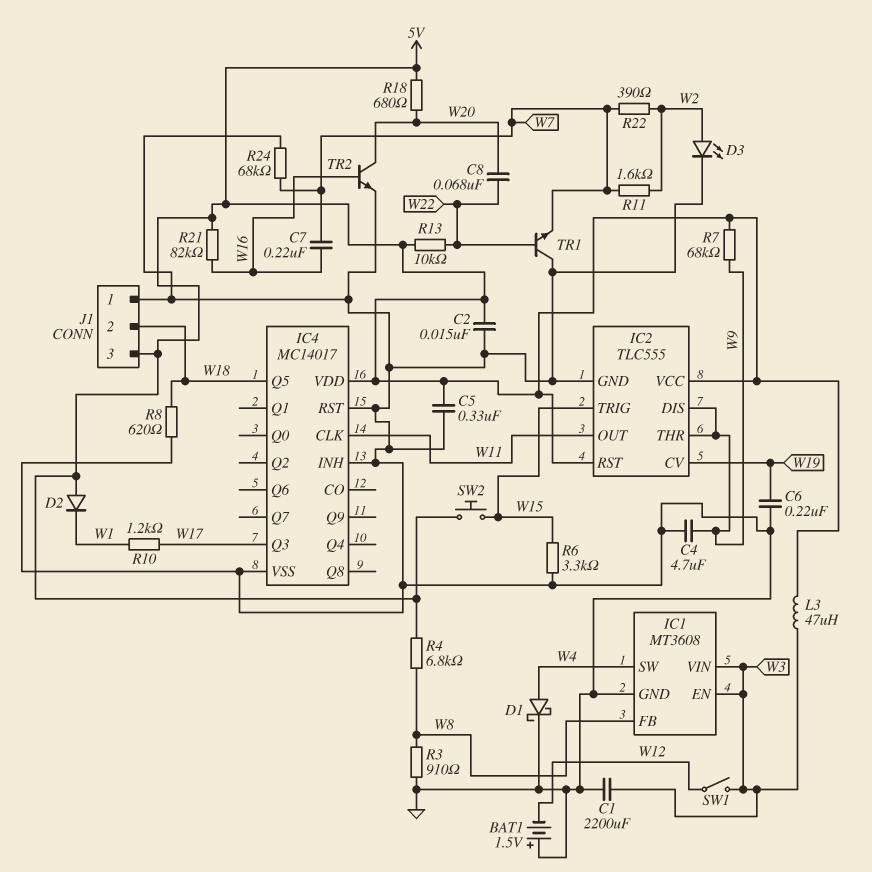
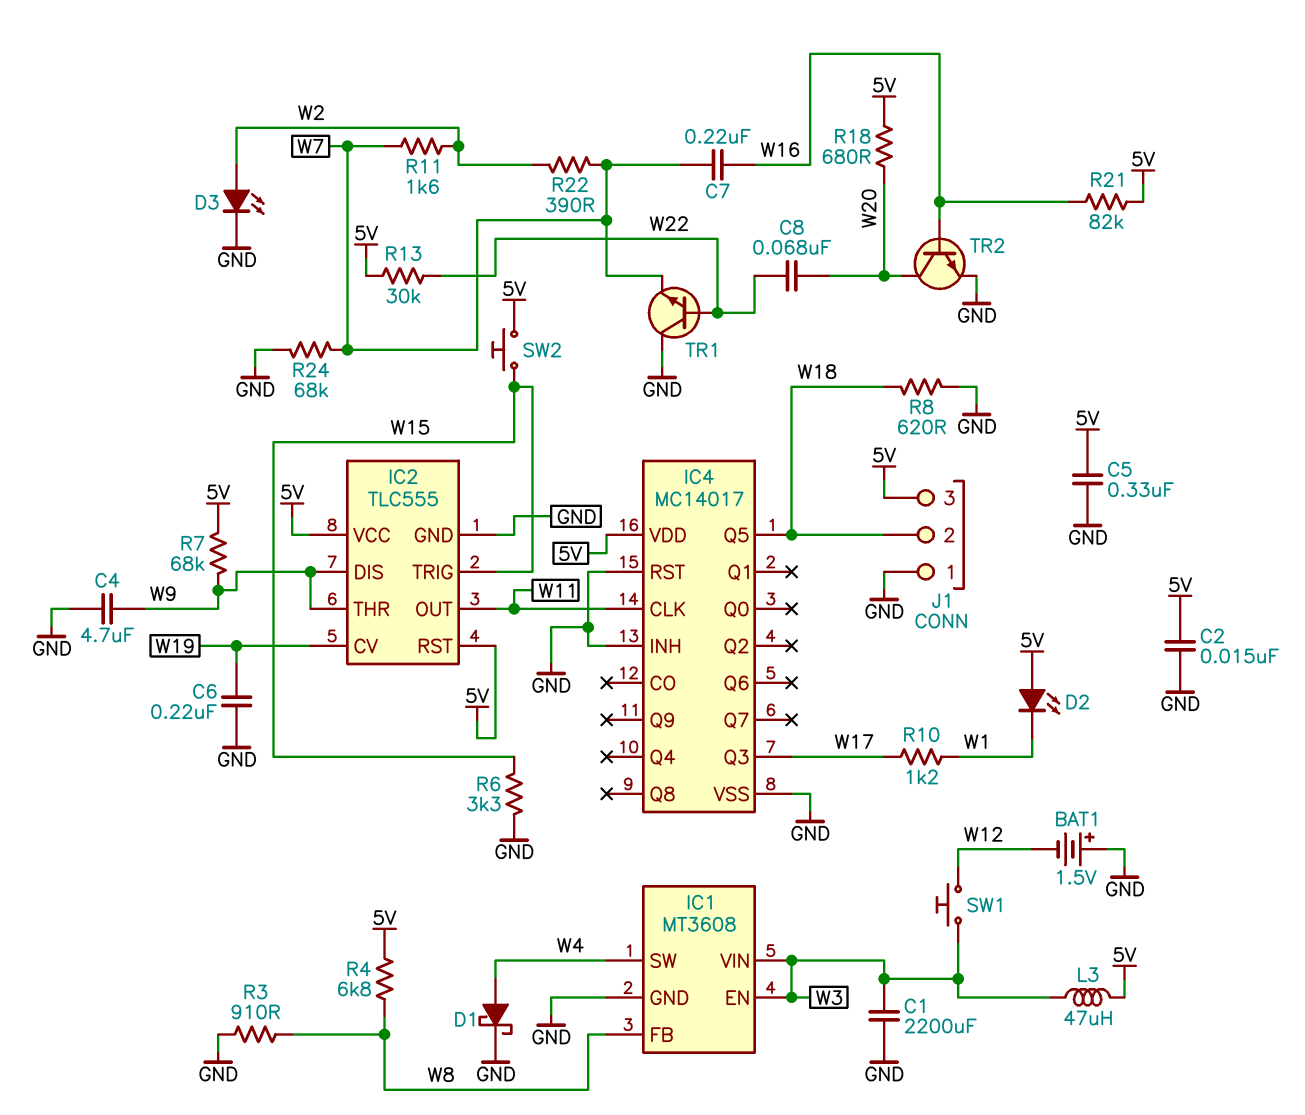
D2: diode (A 5V, K W1) -> LED (A 5V, K W1)
R13: 10k (5V, W22) -> 30k (5V, W22)
SW1: switch (W3, W12) -> button (W3, W12)

